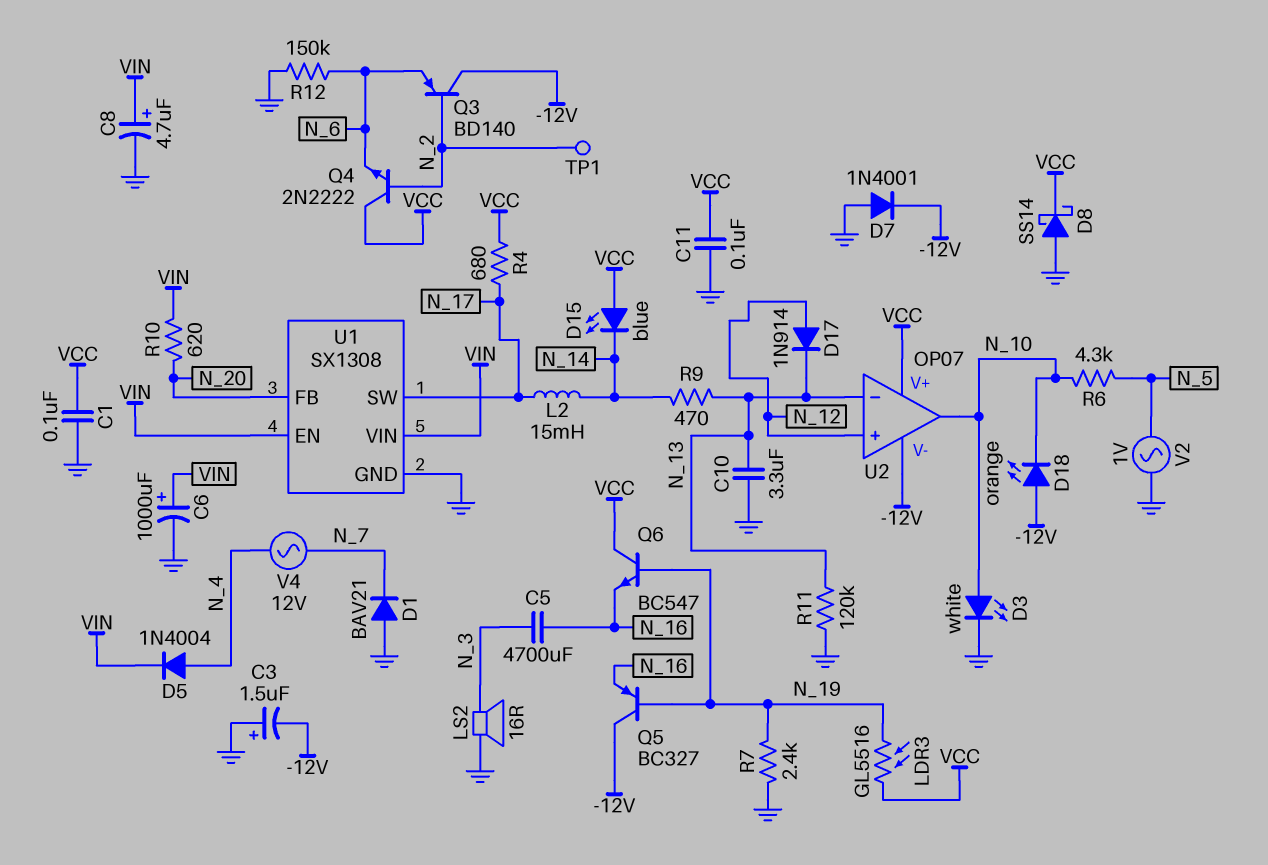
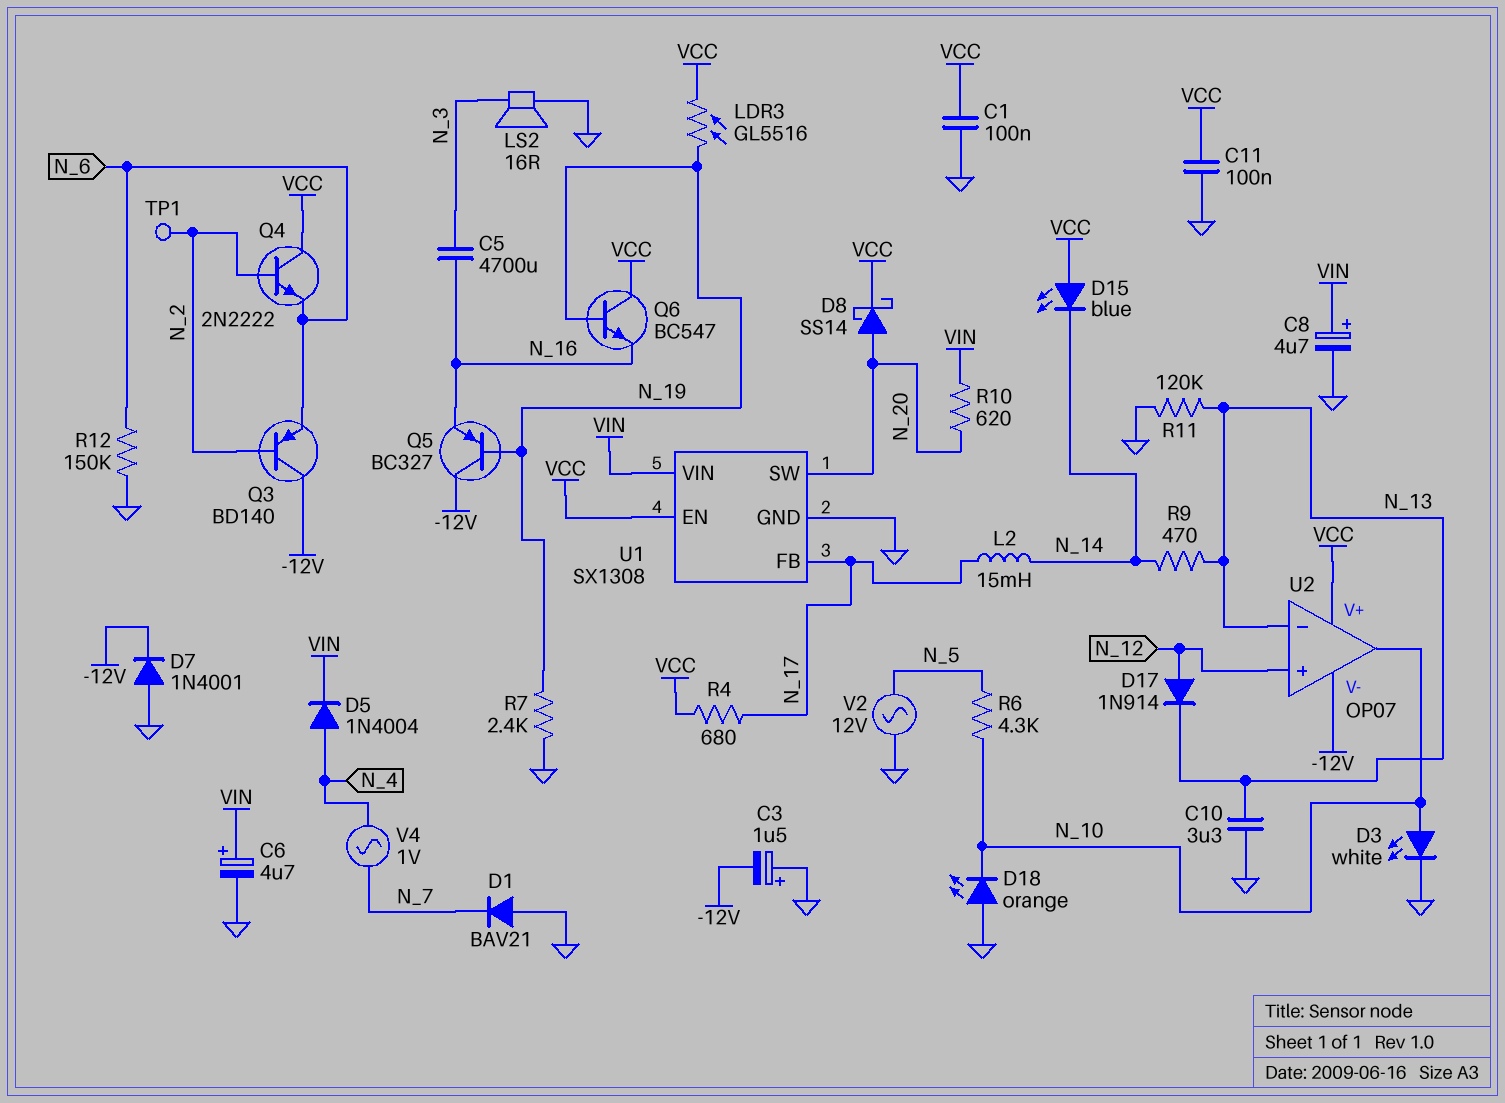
C6: 1000uF (plus VIN, minus GND) -> 4.7uF (plus VIN, minus GND)
D8: schottky SS14 (A GND, K VCC) -> schottky SS14 (A N_20, K VCC)
D18: LED orange (A -12V, K N_10) -> LED orange (A GND, K N_10)
U1 pin EN: VIN -> VCC
U1 pin FB: N_20 -> N_17
U1 pin SW: N_17 -> N_20
V2: AC 1V (GND, N_5) -> AC 12V (GND, N_5)
V4: AC 12V (N_4, N_7) -> AC 1V (N_4, N_7)

